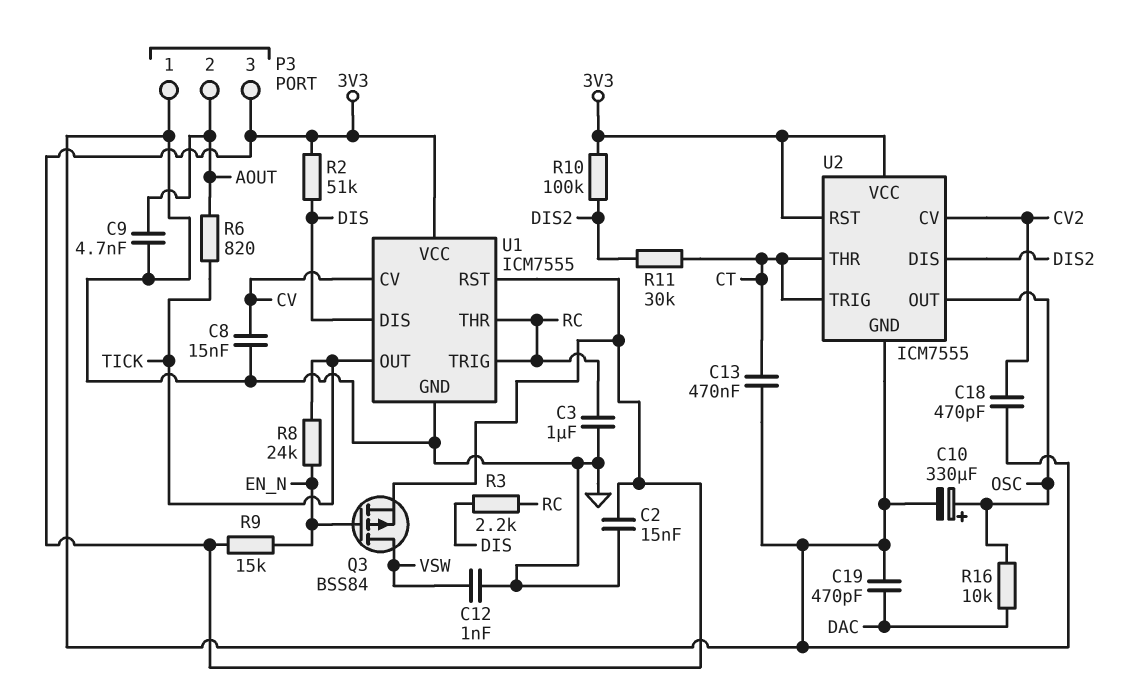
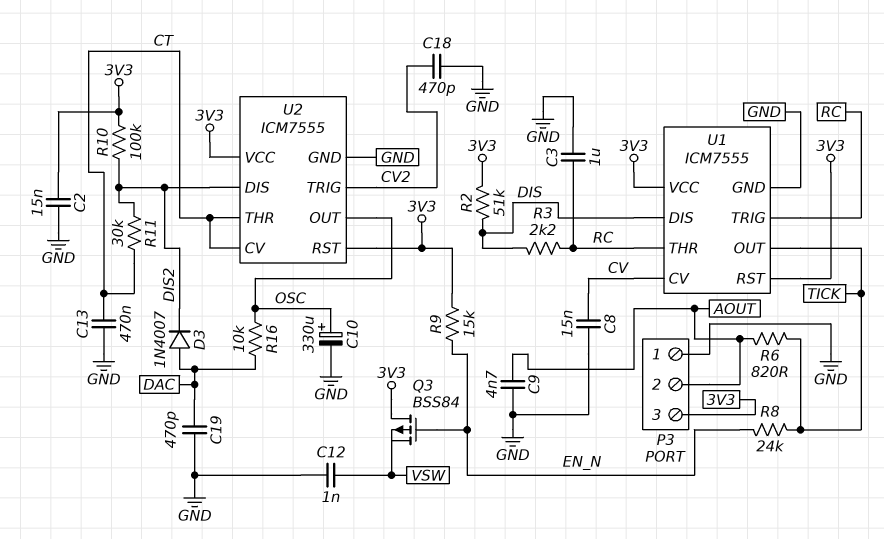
D3: none -> diode 1N4007 (A DAC, K DIS2)
Q3: PMOS BSS84 (G EN_N, D VSW, S 3V3) -> PMOS BSS84 (G EN_N, D 3V3, S VSW)
U2 pin CV: CV2 -> CT
U2 pin TRIG: CT -> CV2

